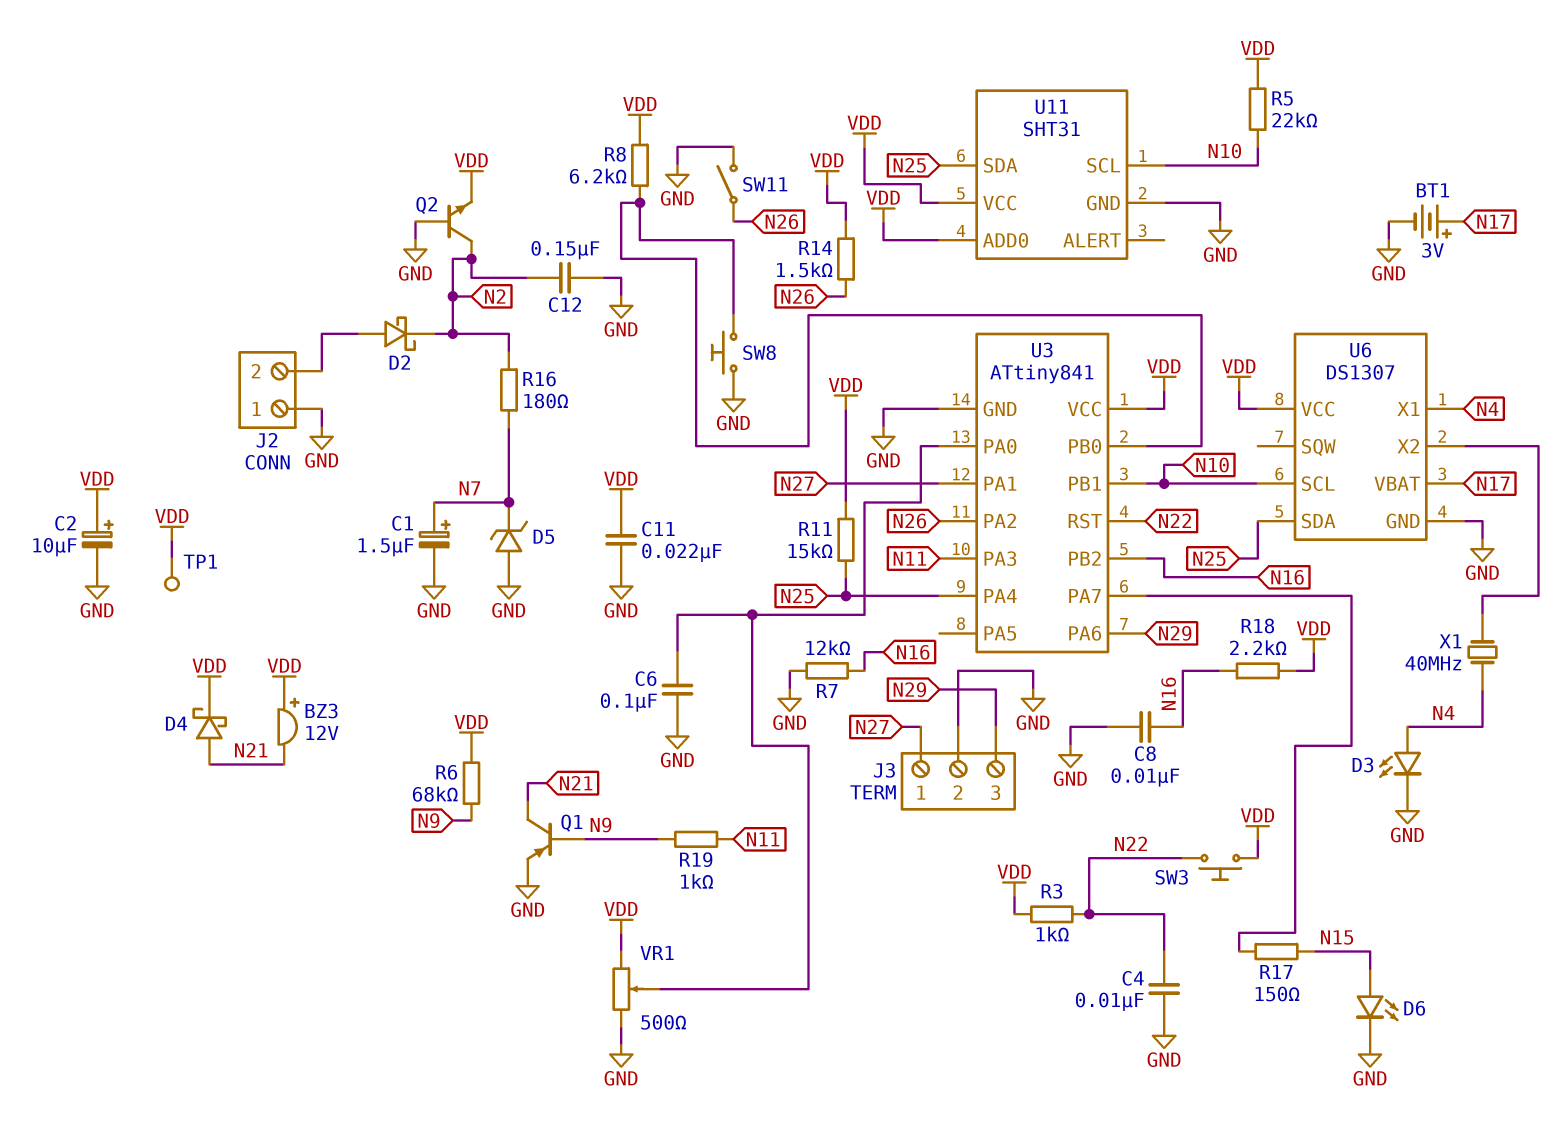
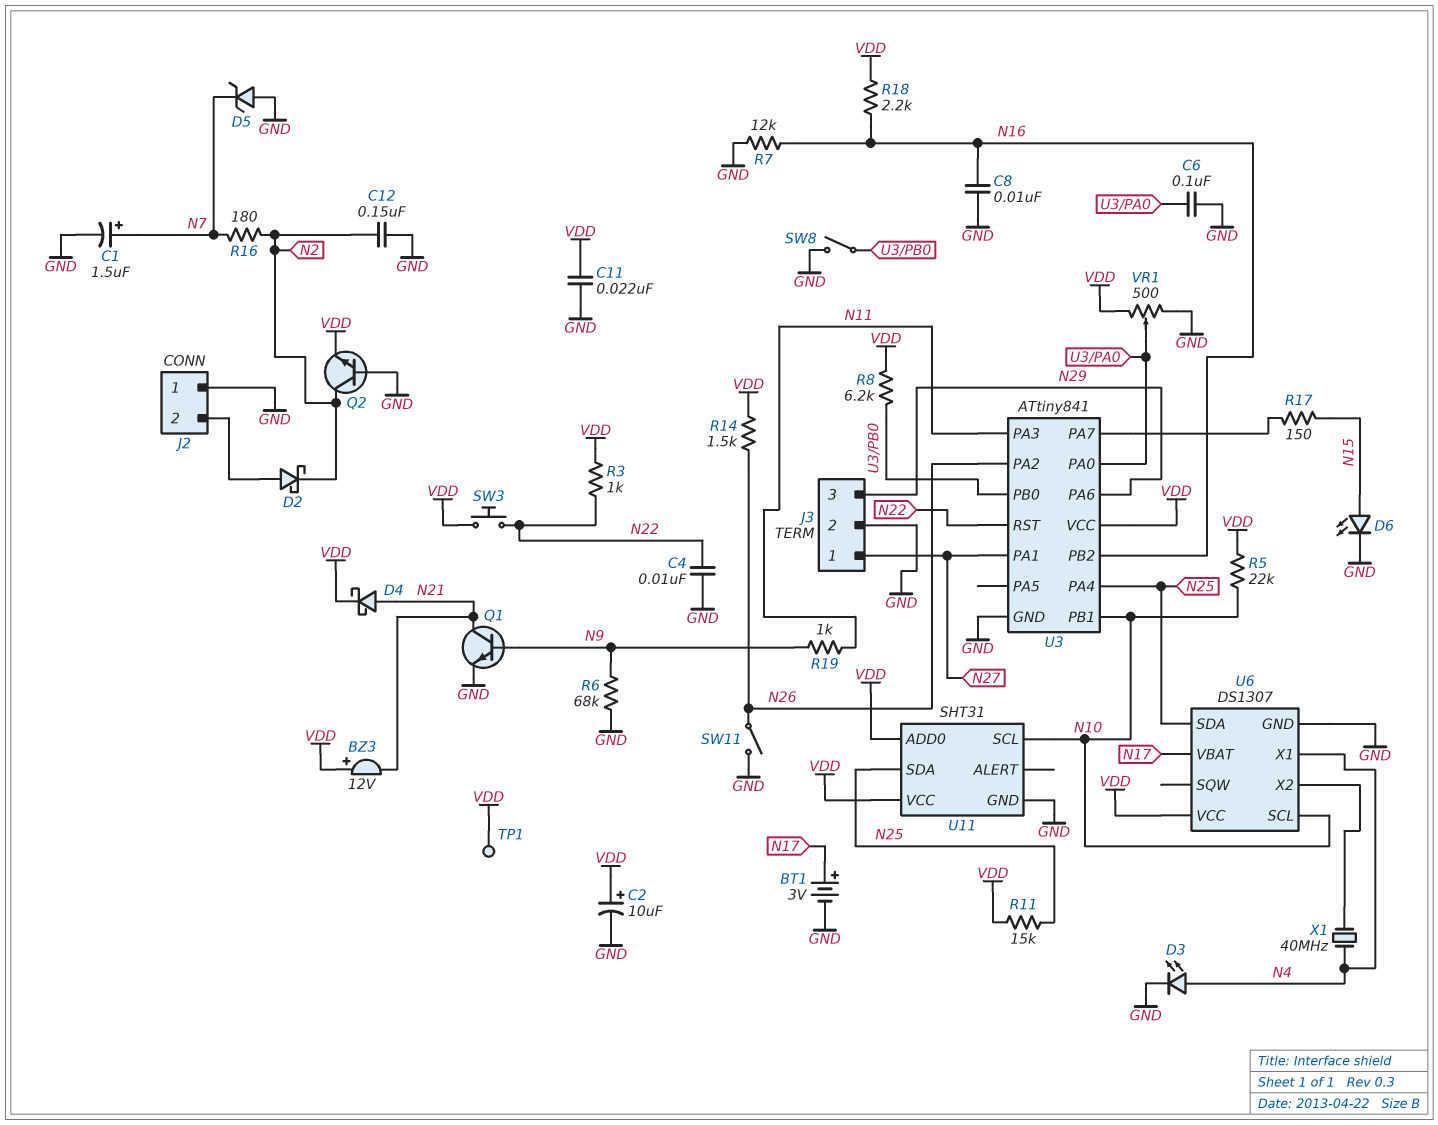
Q1: PNP (B N9, C N21, E GND) -> NPN (B N9, C N21, E GND)
R6: 68k (N9, VDD) -> 68k (GND, N9)
SW8: button (GND, U3/PB0) -> switch (GND, U3/PB0)

